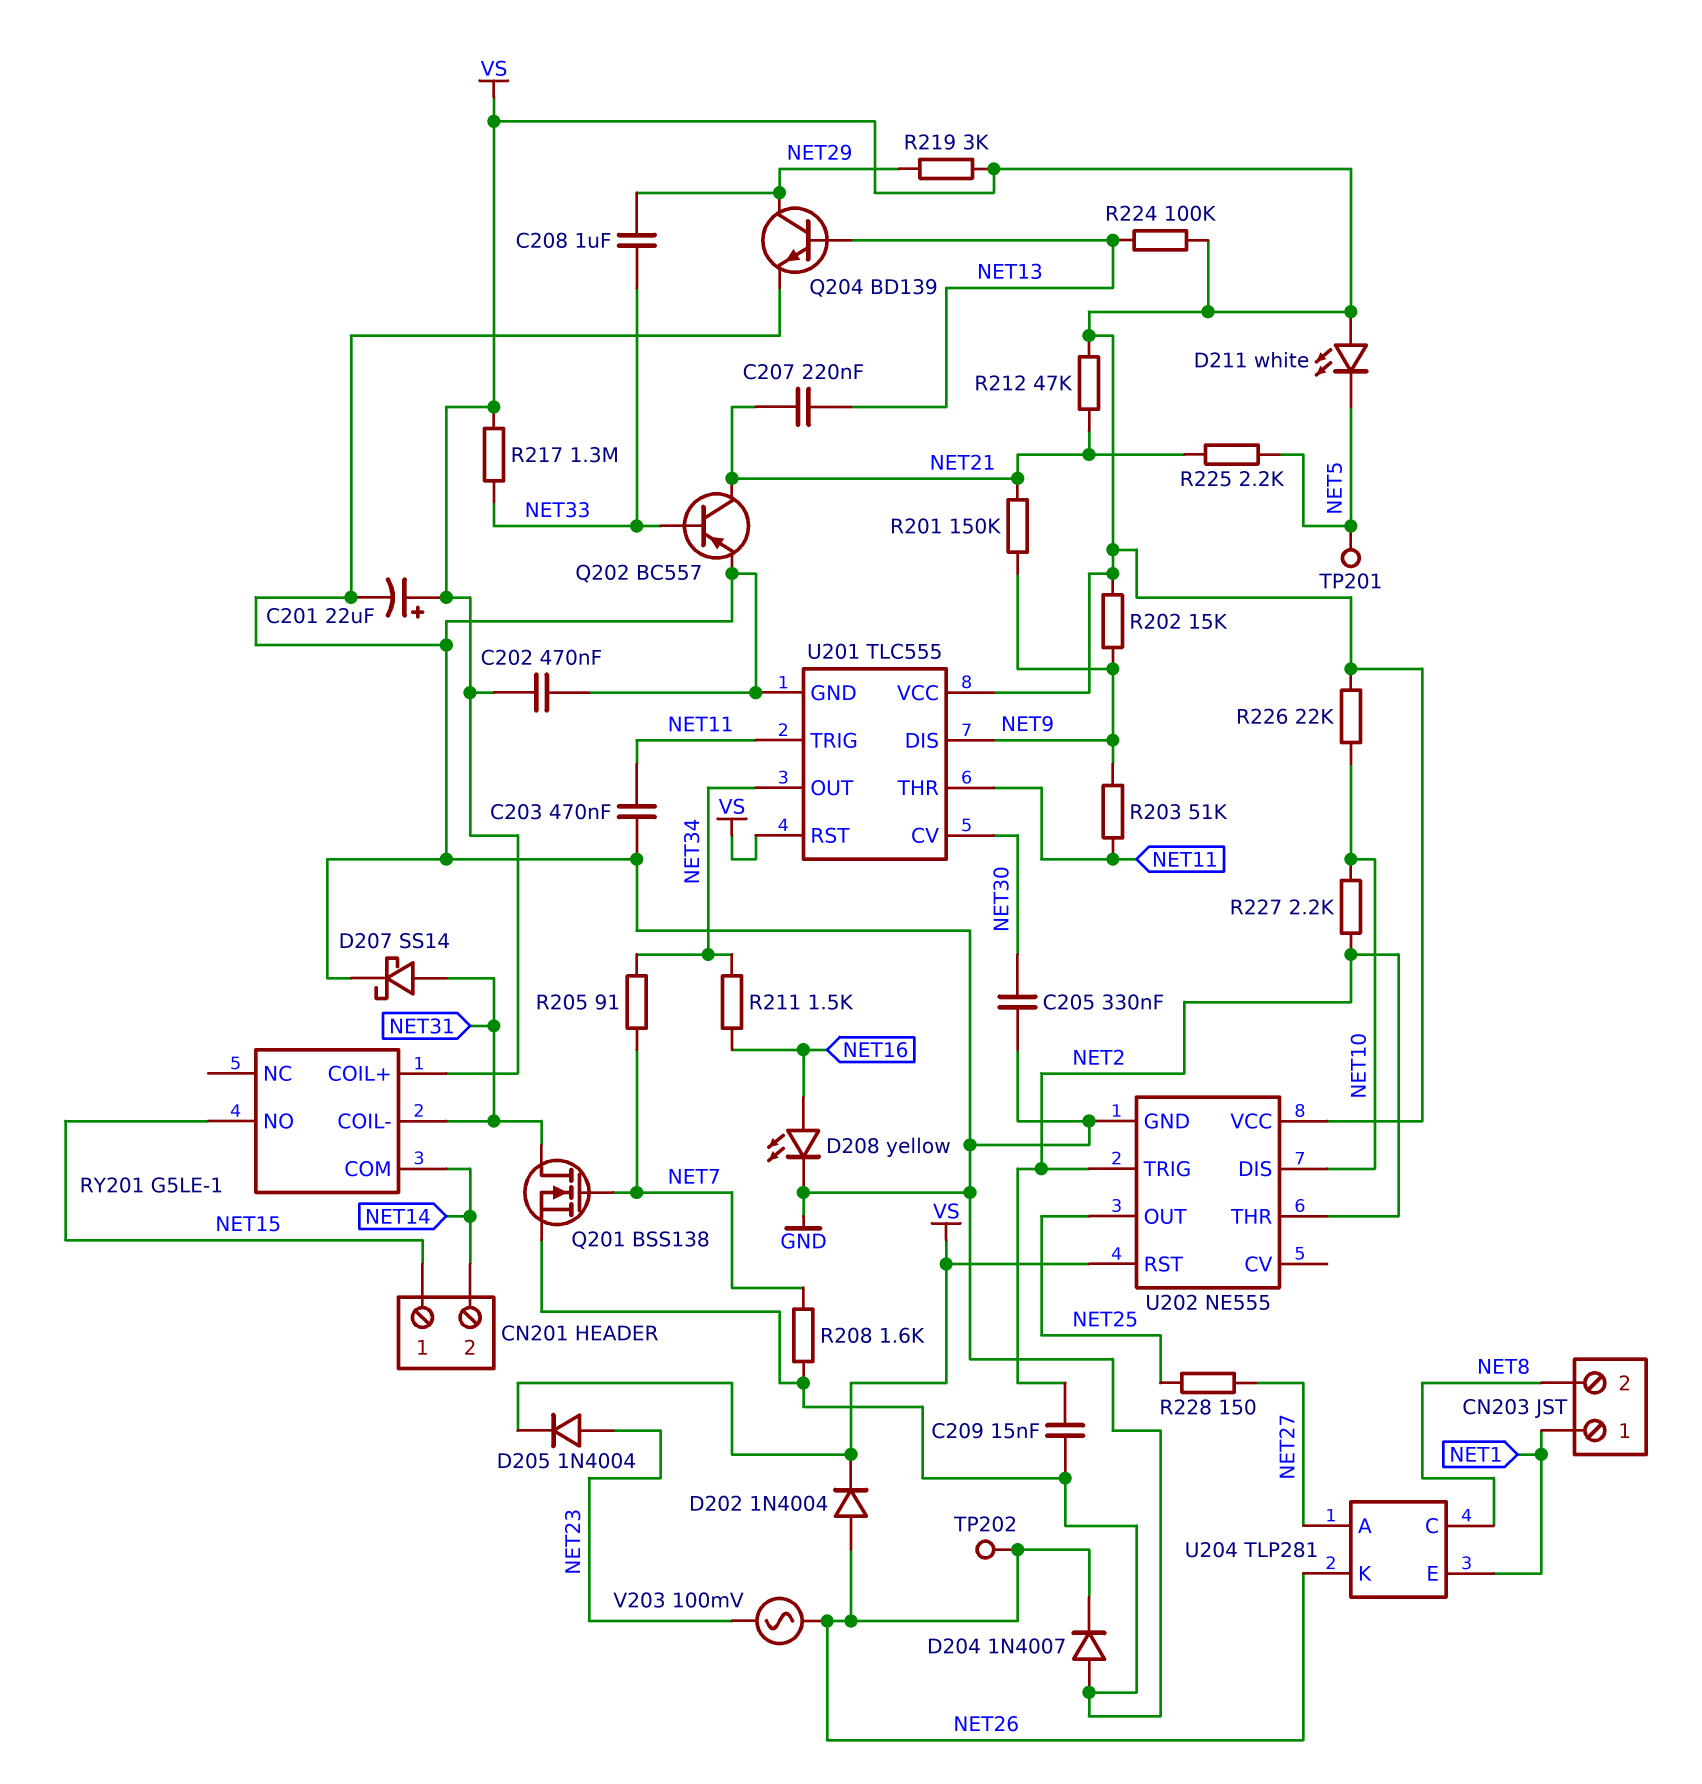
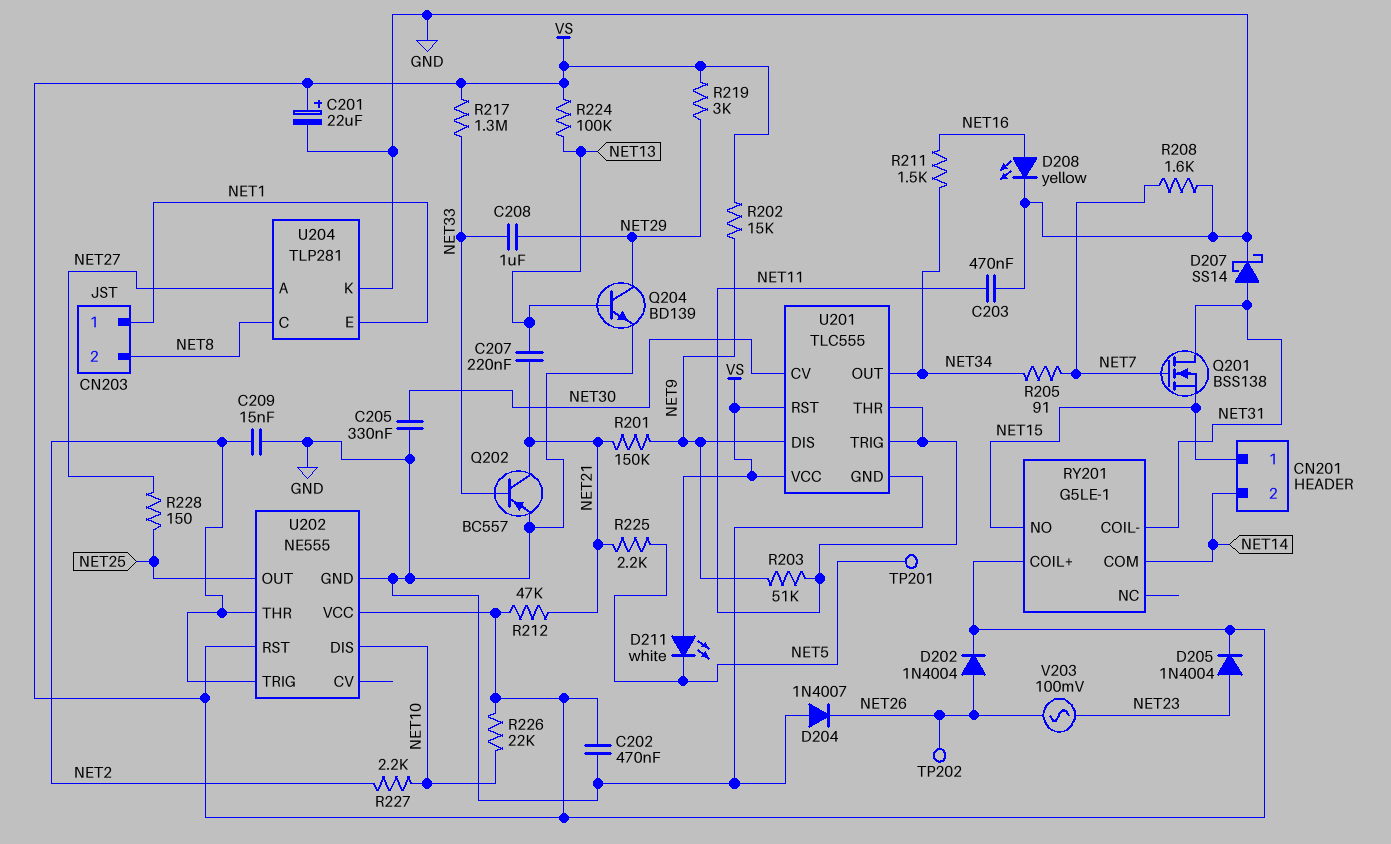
Q201: NMOS BSS138 (G NET7, D NET31, S GND) -> NMOS BSS138 (G NET7, D NET31, S NET15)
U204 pin K: NET26 -> GND

